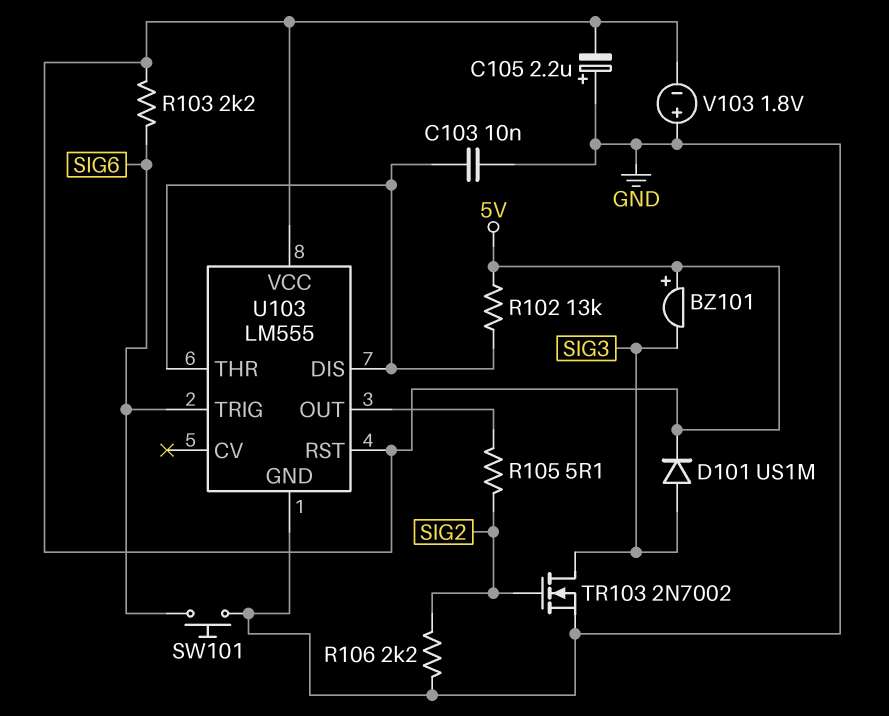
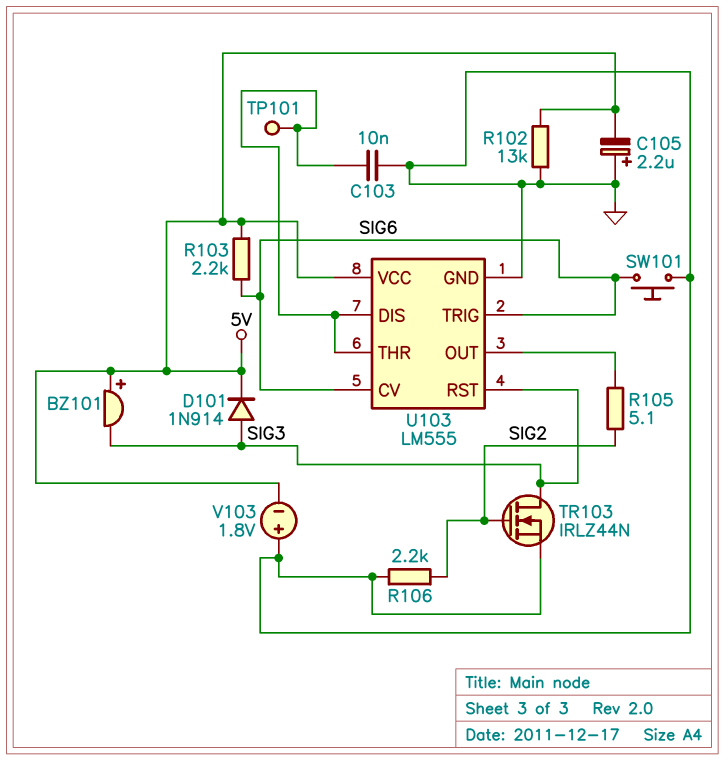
D101: diode US1M (A SIG3, K 5V) -> diode 1N914 (A SIG3, K 5V)
R102: 13k (5V, U103/DIS) -> 13k (5V, GND)
TP101: none -> test point (U103/DIS)
TR103: NMOS 2N7002 (G SIG2, D SIG3, S GND) -> NMOS IRLZ44N (G SIG2, D SIG3, S GND)
U103 pin CV: none -> SIG6
U103 pin RST: 5V -> SIG3

